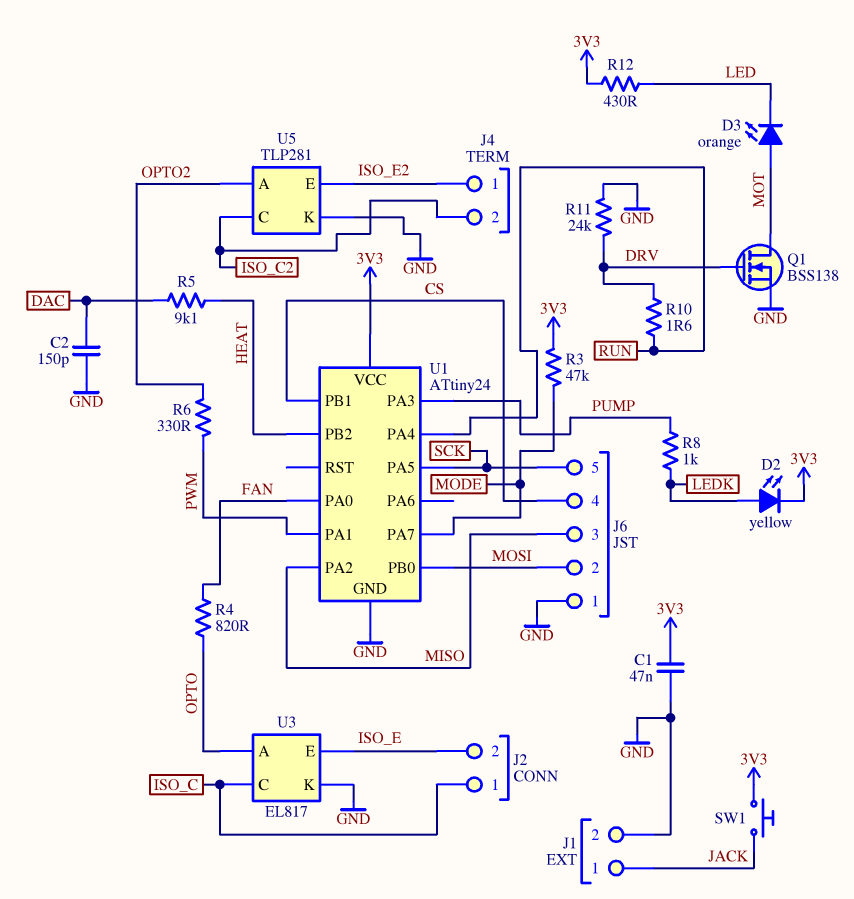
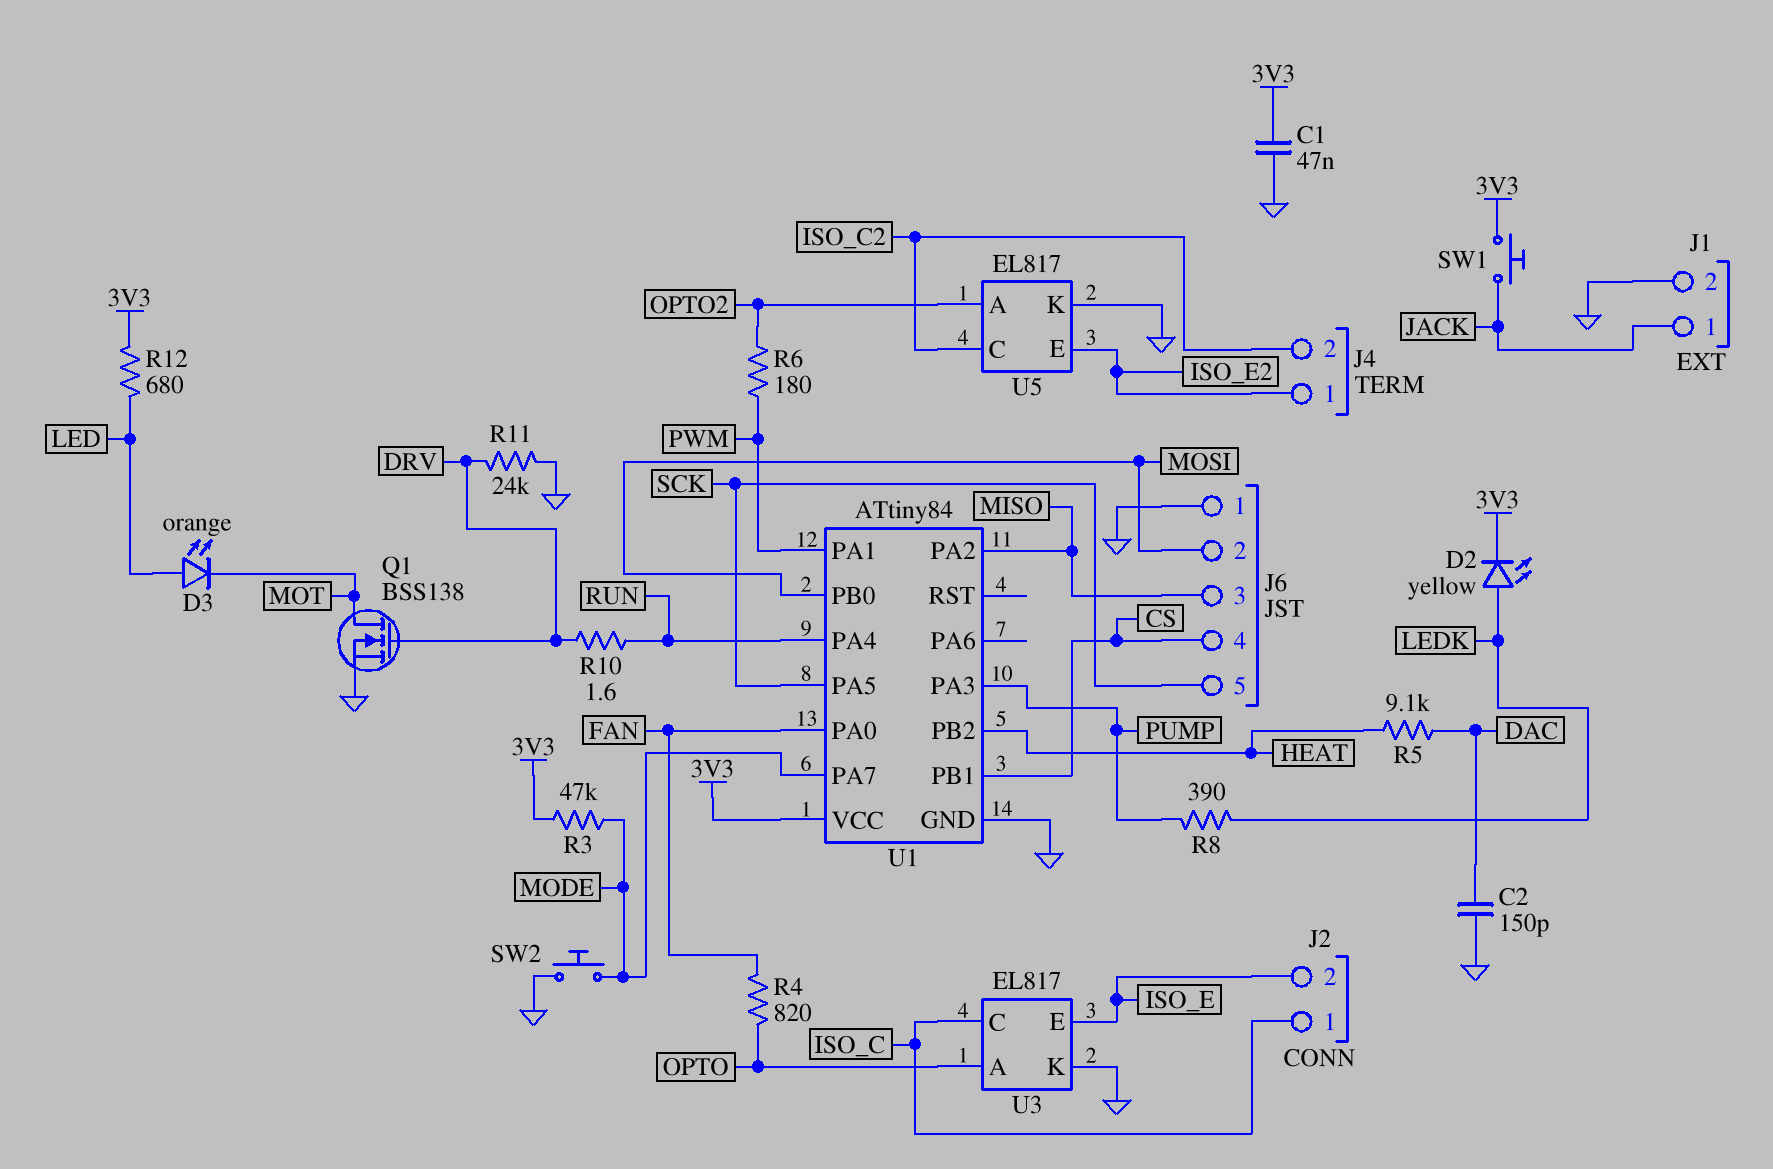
D3: LED orange (A MOT, K LED) -> LED orange (A LED, K MOT)
R6: 330 (OPTO2, PWM) -> 180 (OPTO2, PWM)
R8: 1k (LEDK, PUMP) -> 390 (LEDK, PUMP)
R12: 430 (3V3, LED) -> 680 (3V3, LED)
SW2: none -> button (GND, MODE)
U1: ATtiny24 -> ATtiny84
U5: TLP281 -> EL817

